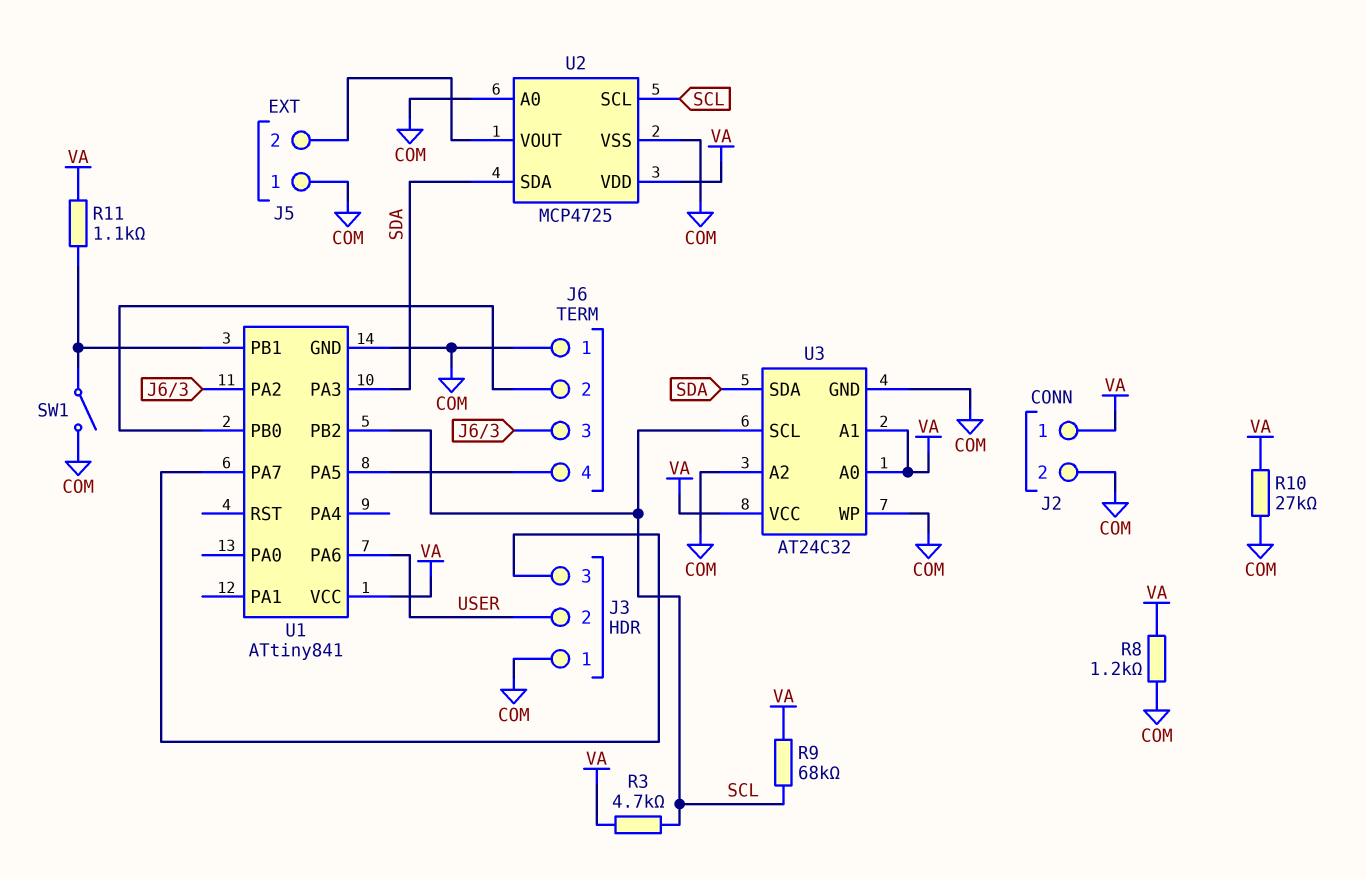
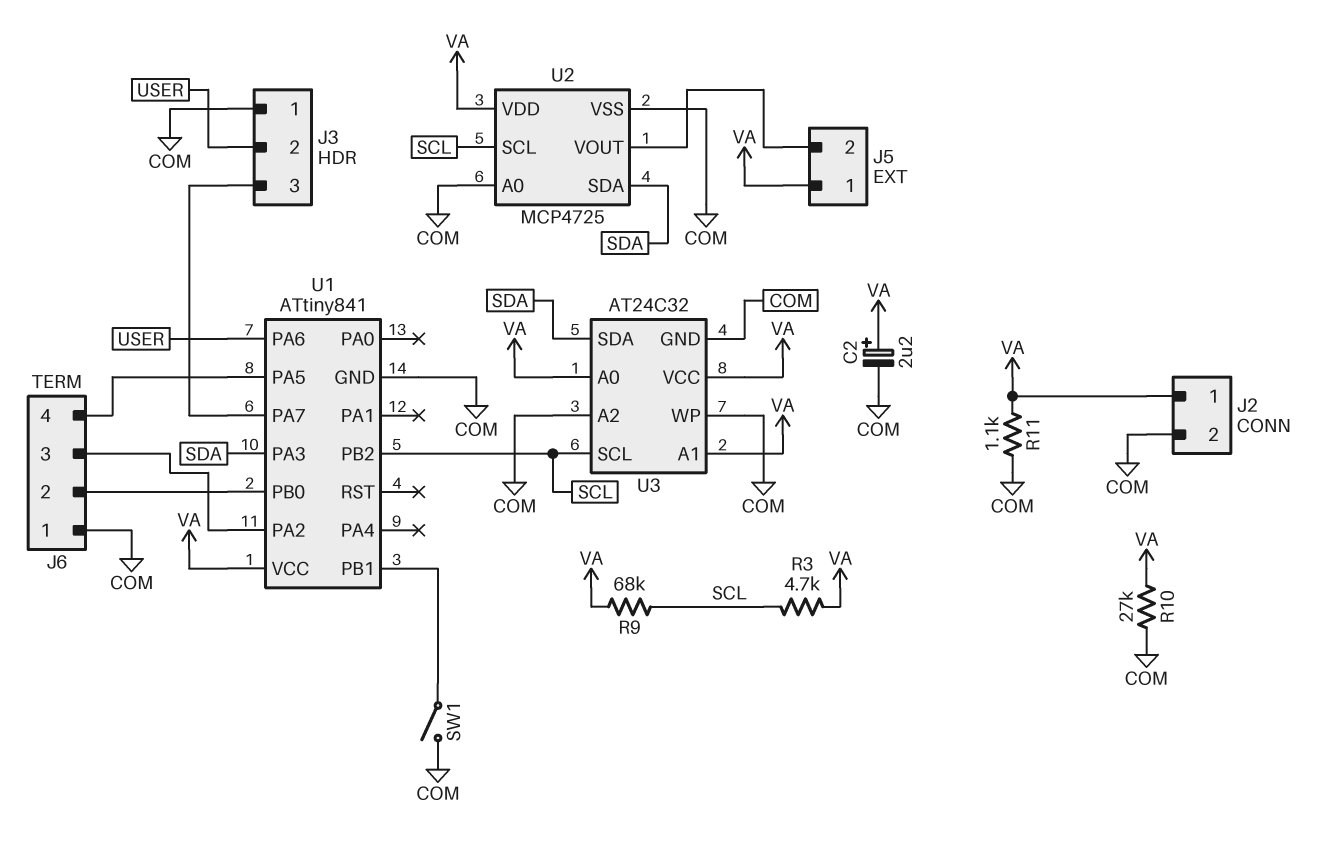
C2: none -> 2.2uF (plus VA, minus COM)
J5 pin 1: COM -> VA
R8: 1.2k (COM, VA) -> none
R11: 1.1k (U1/PB1, VA) -> 1.1k (COM, VA)

